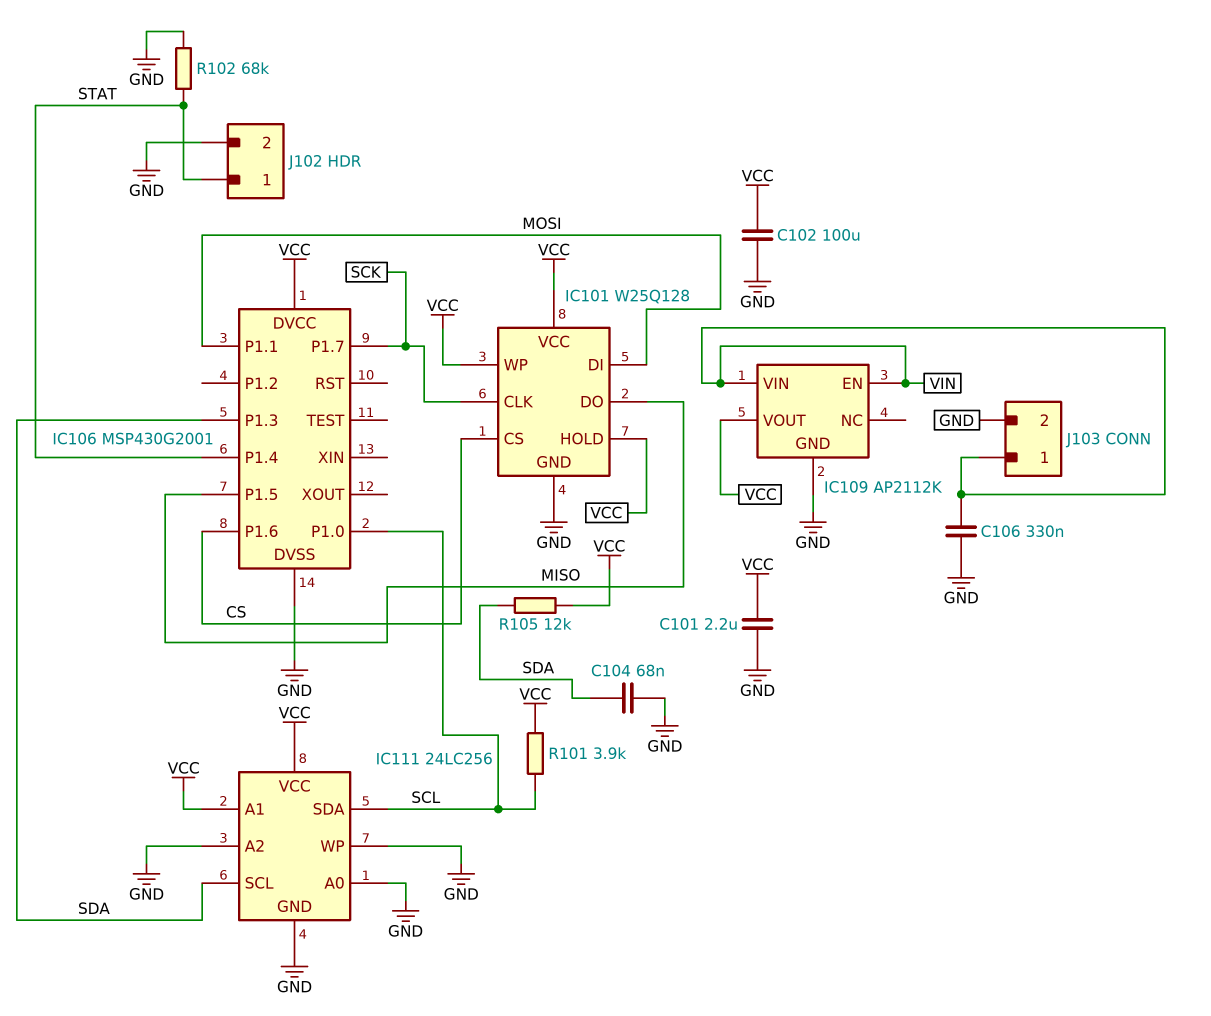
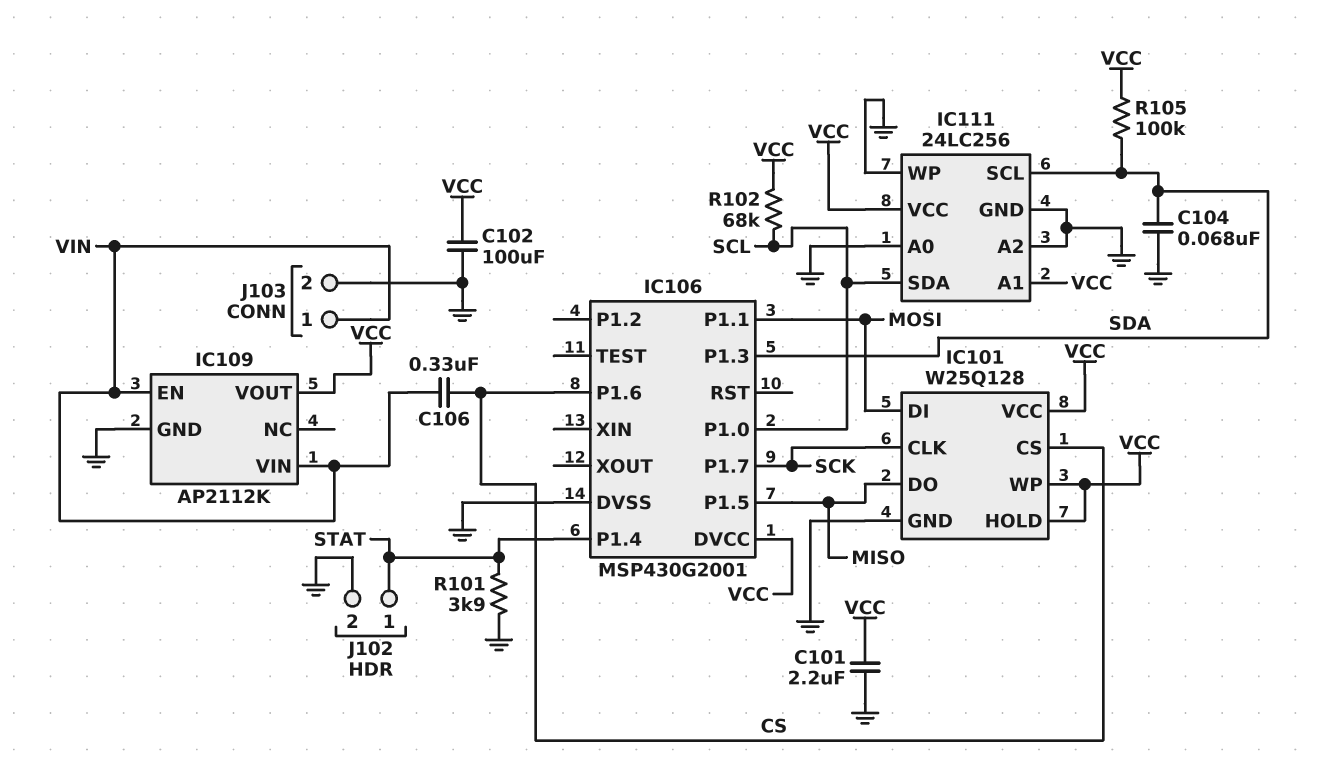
C106: 330nF (GND, VIN) -> 330nF (CS, VIN)
R101: 3.9k (SCL, VCC) -> 3.9k (GND, STAT)
R102: 68k (GND, STAT) -> 68k (SCL, VCC)
R105: 12k (SDA, VCC) -> 100k (SDA, VCC)

